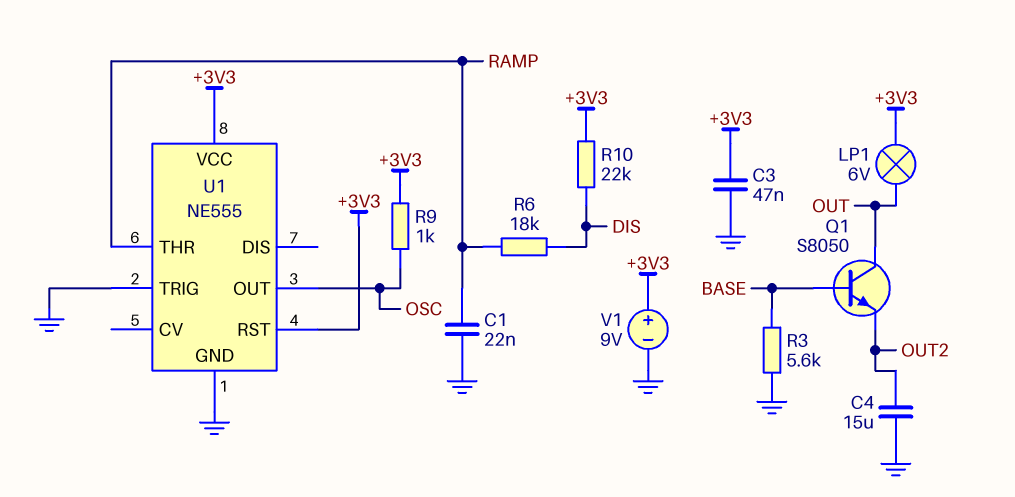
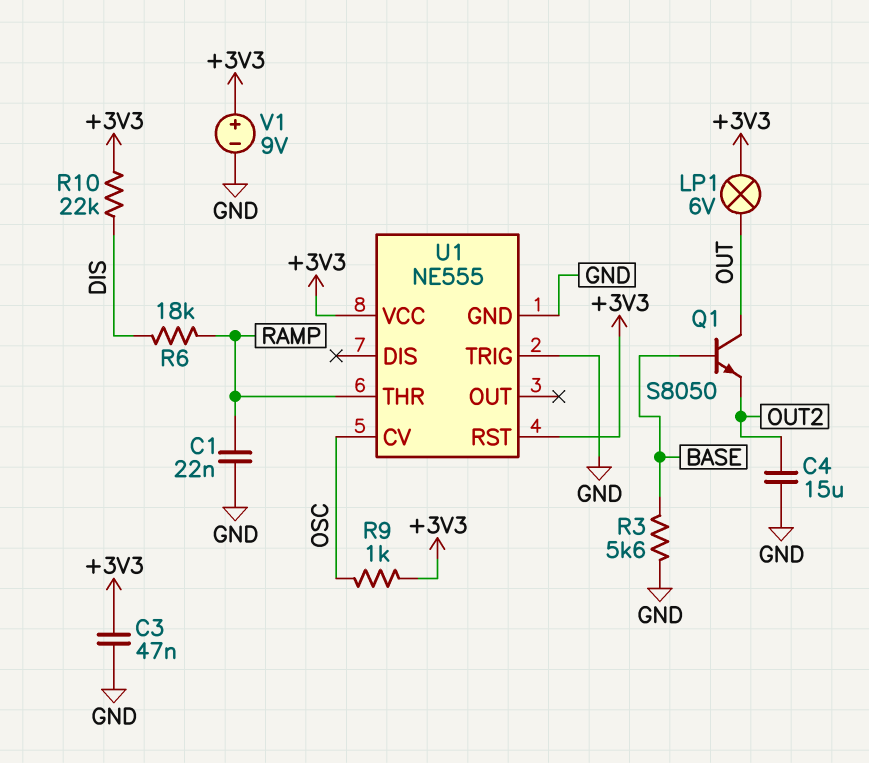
U1 pin CV: none -> OSC
U1 pin OUT: OSC -> none

